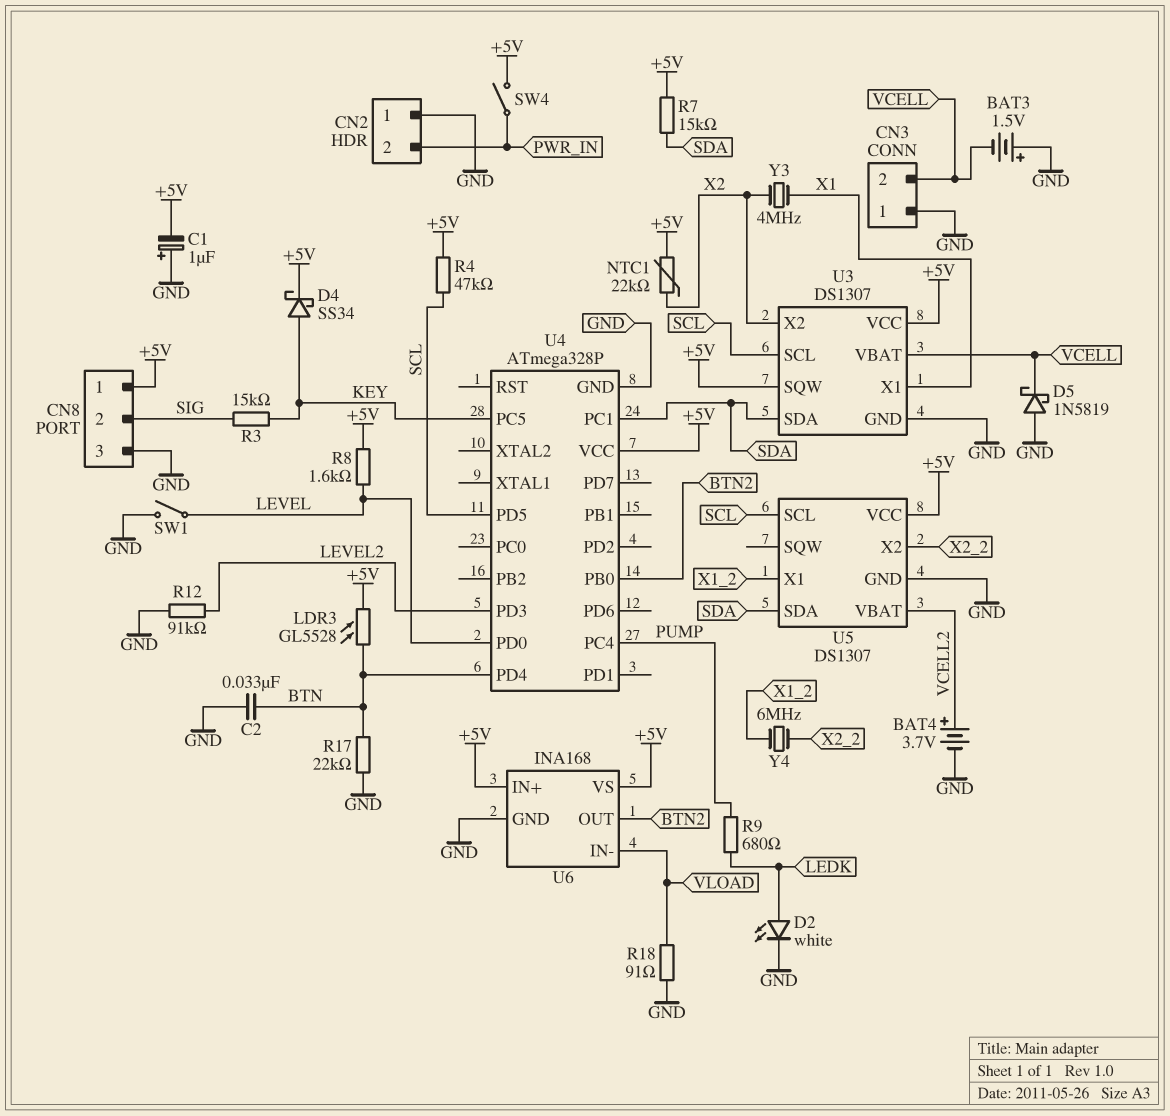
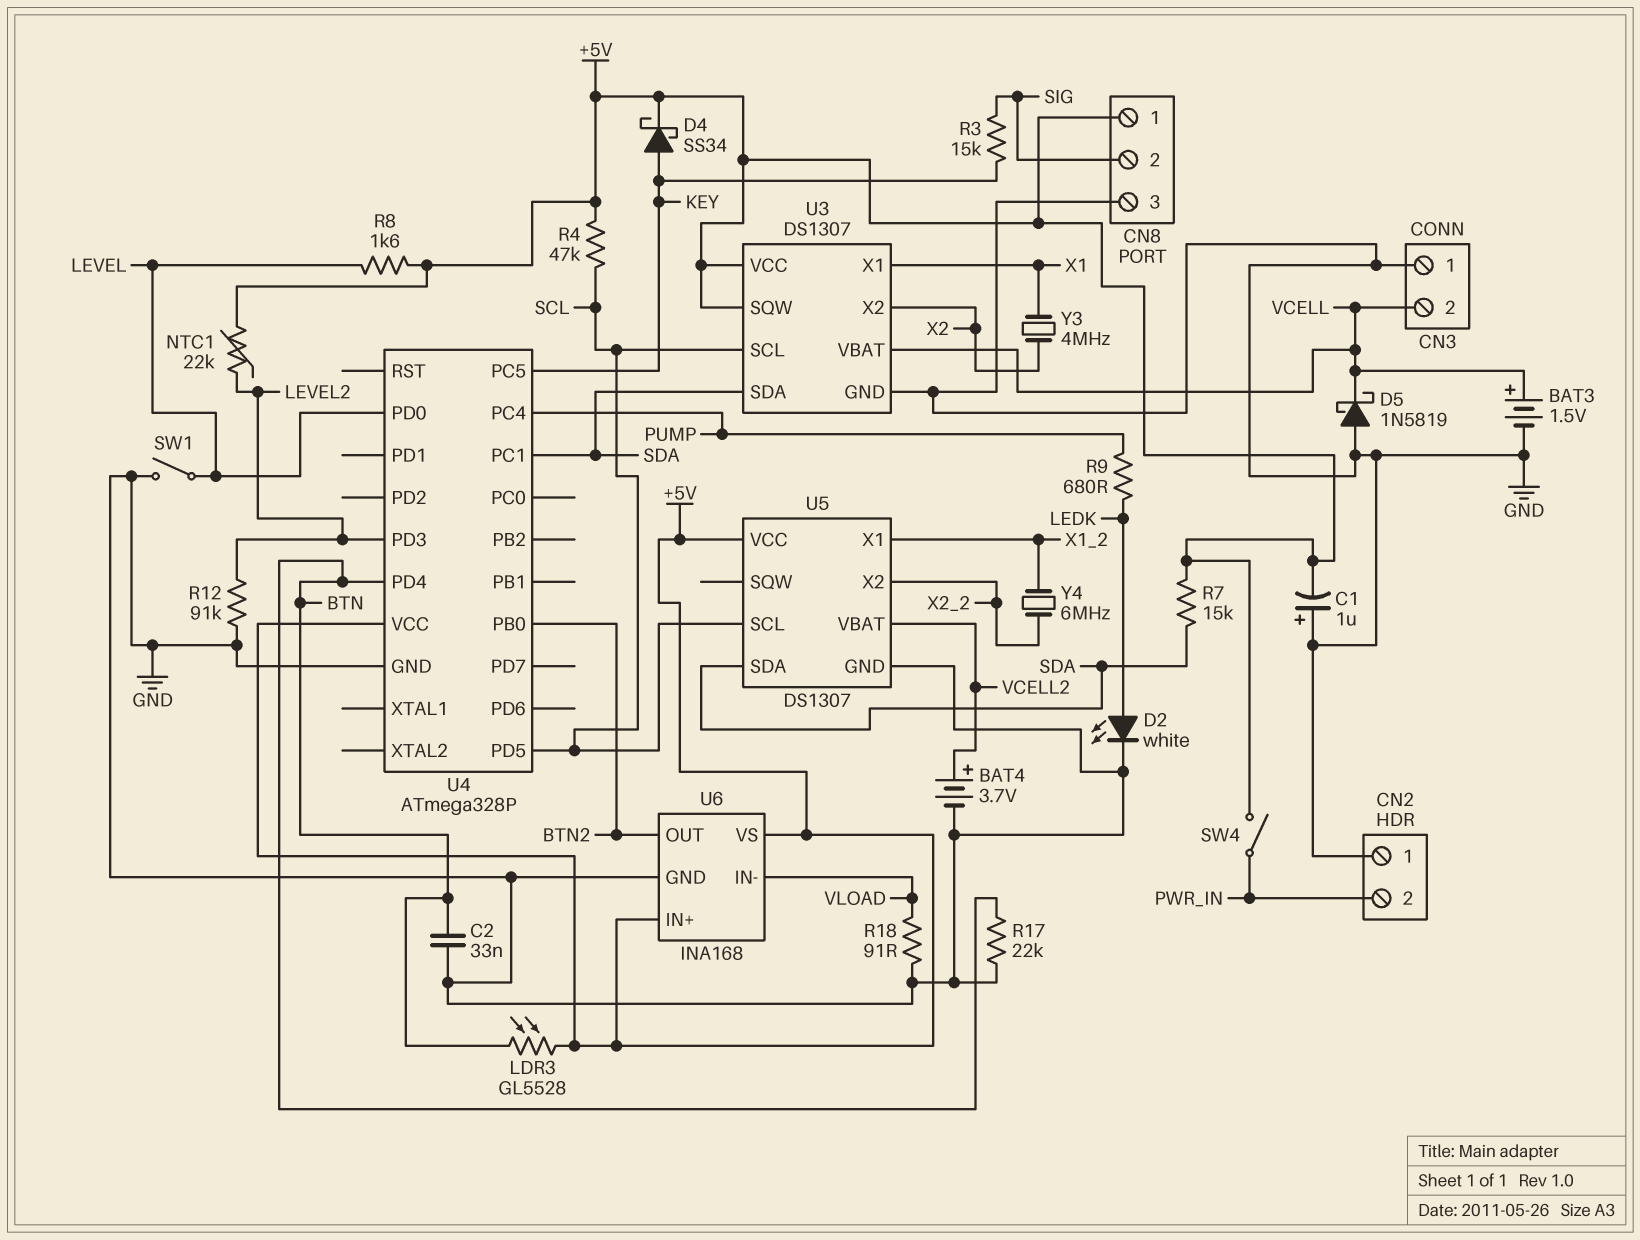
BAT3: 1.5V (plus GND, minus VCELL) -> 1.5V (plus VCELL, minus GND)
NTC1: 22k (+5V, X2) -> 22k (+5V, LEVEL2)

